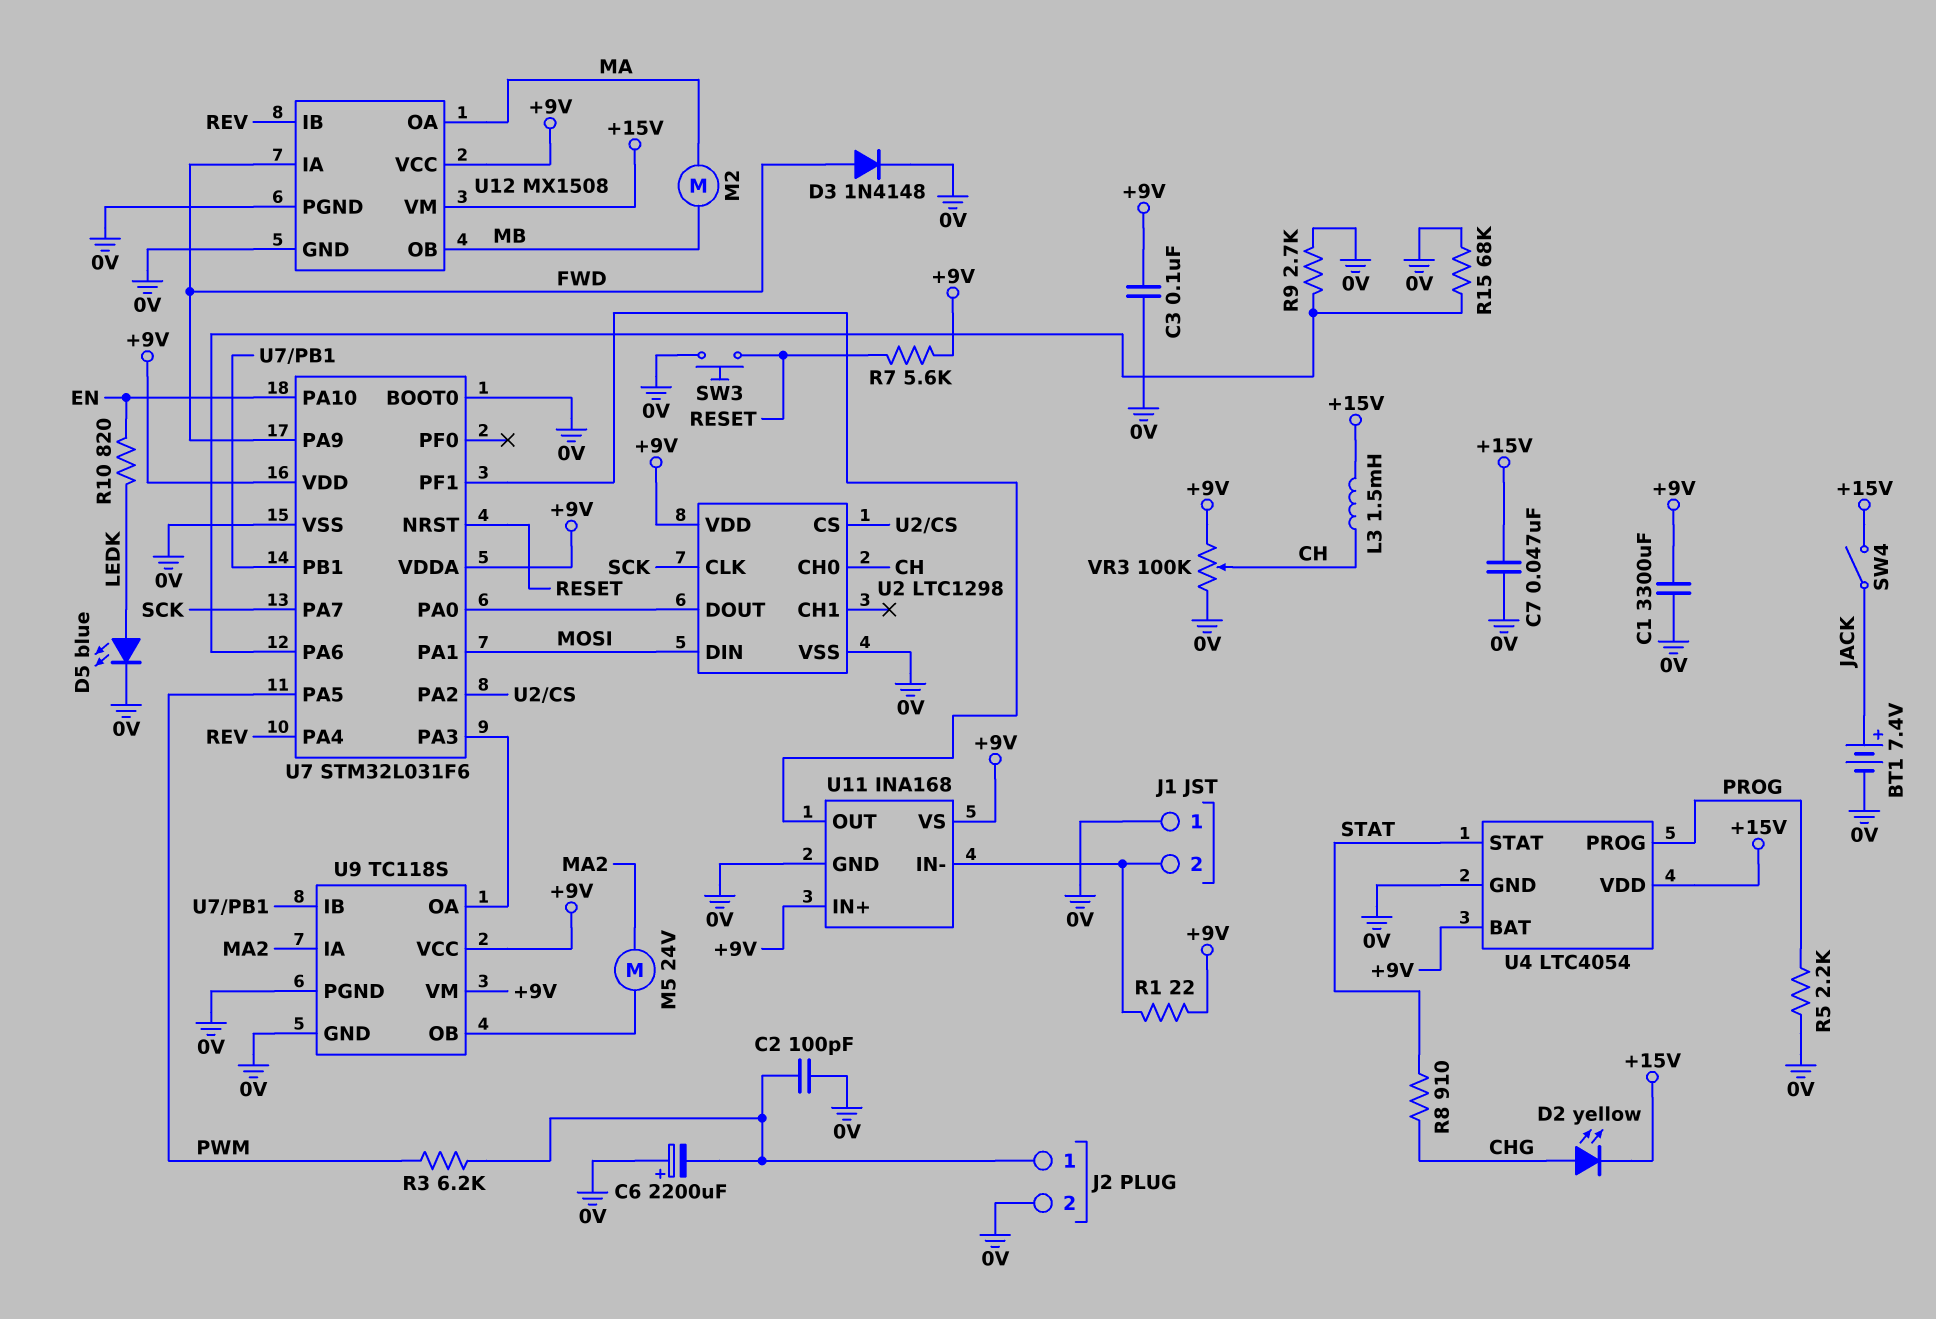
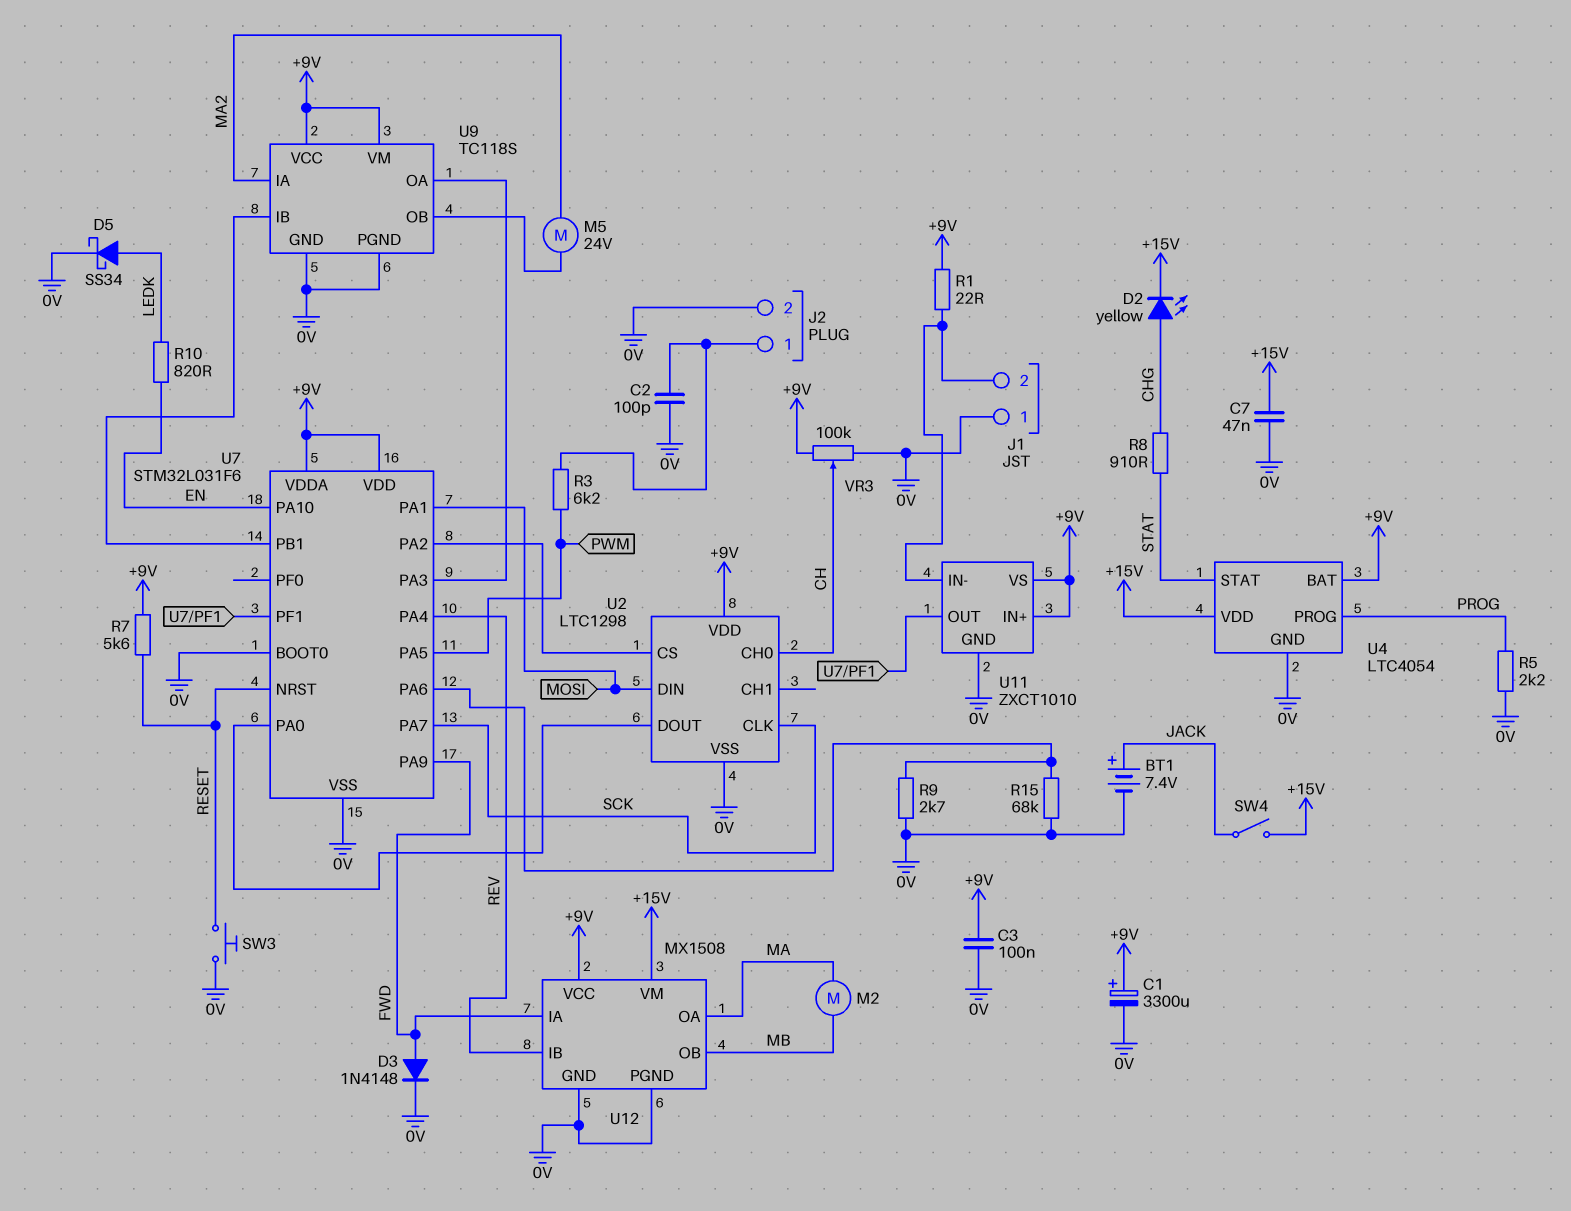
C1: 3300uF (+9V, 0V) -> 3300uF (plus +9V, minus 0V)
C6: 2200uF (plus 0V, minus J2/1) -> none
D5: LED blue (A LEDK, K 0V) -> schottky SS34 (A LEDK, K 0V)
L3: 1.5mH (+15V, CH) -> none
U11: INA168 -> ZXCT1010

